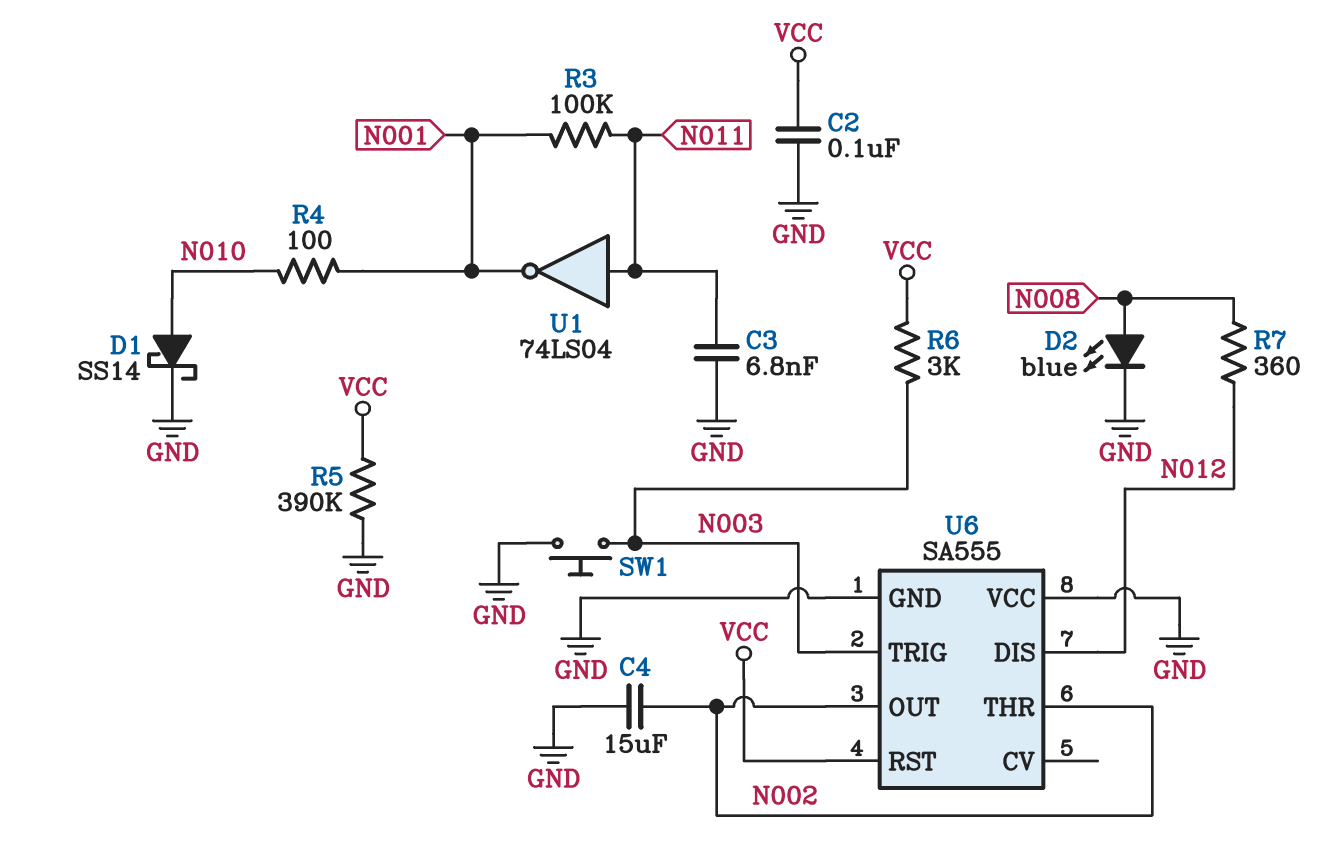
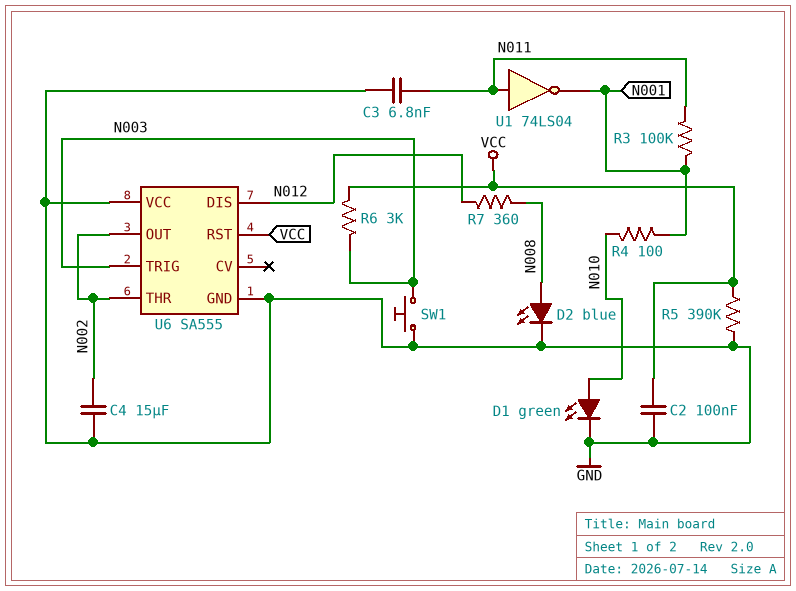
D1: schottky SS14 (A N010, K GND) -> LED green (A N010, K GND)

